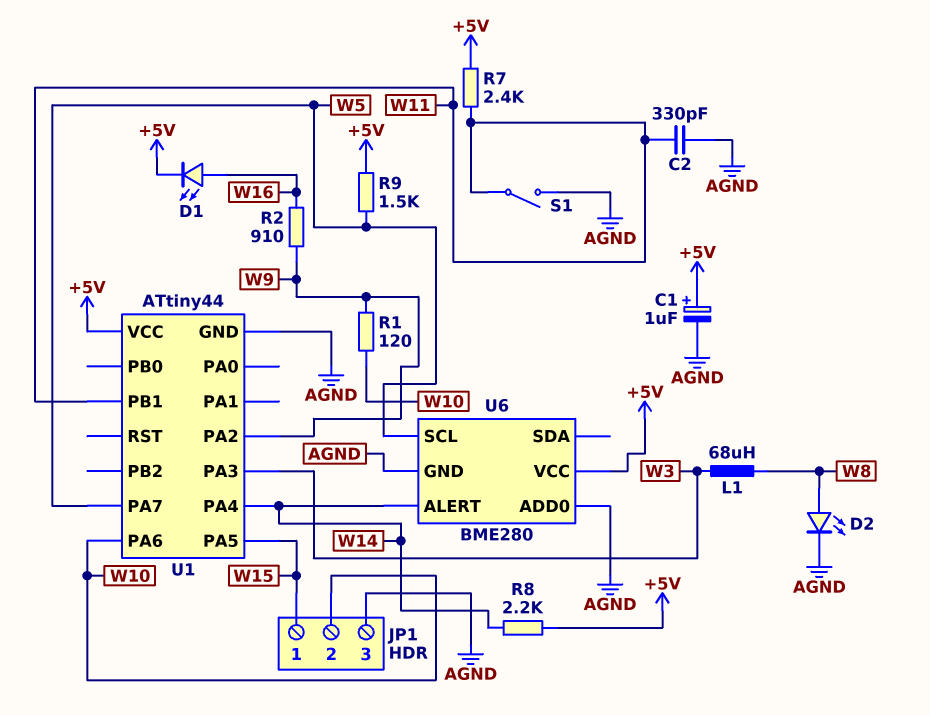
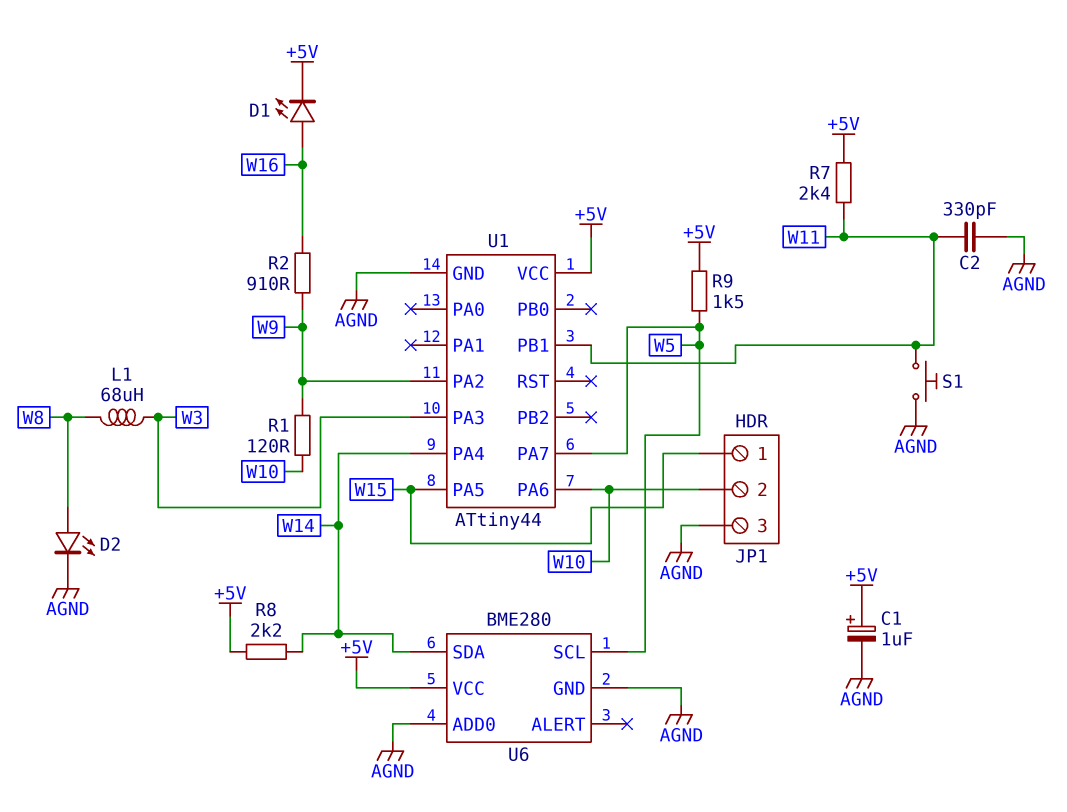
S1: switch (AGND, W11) -> button (AGND, W11)
U6 pin ALERT: W14 -> none
U6 pin SDA: none -> W14

